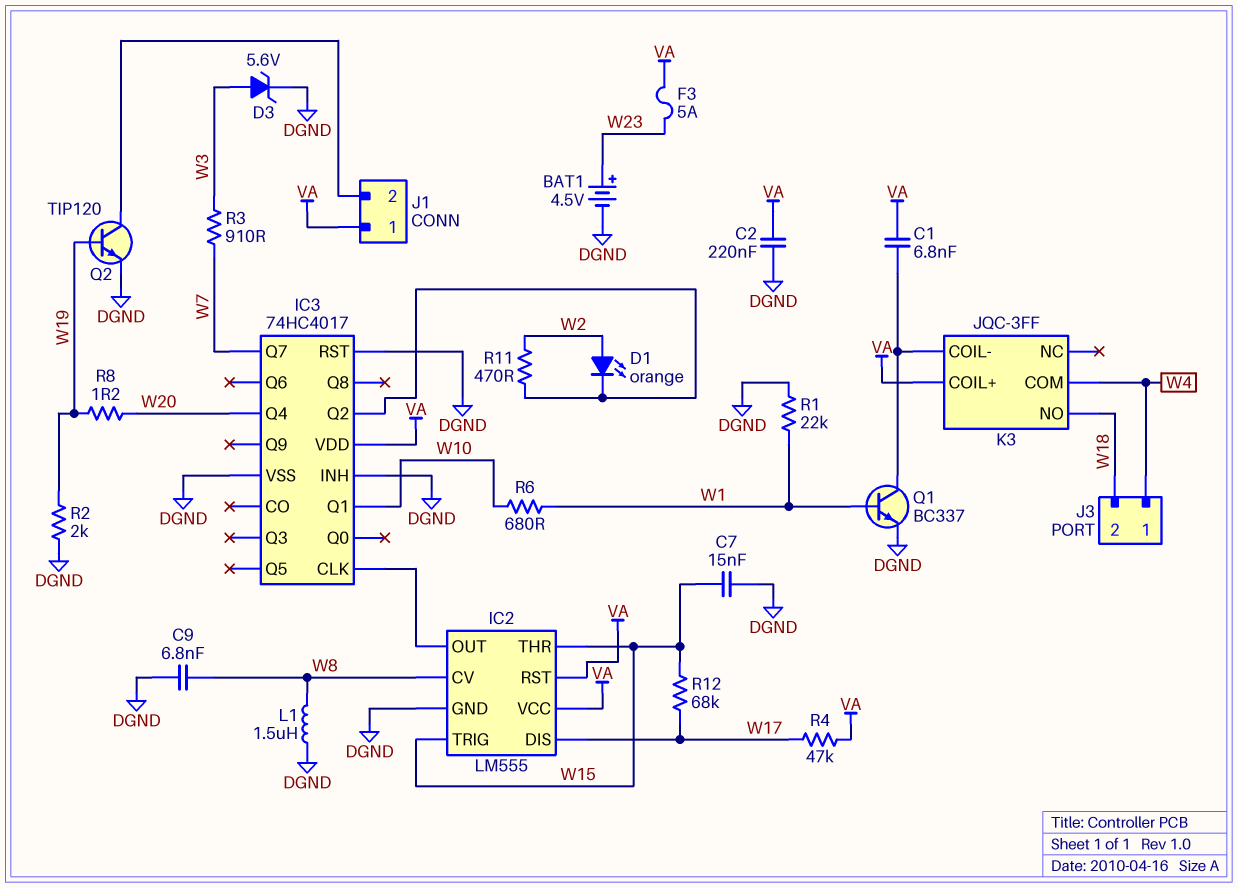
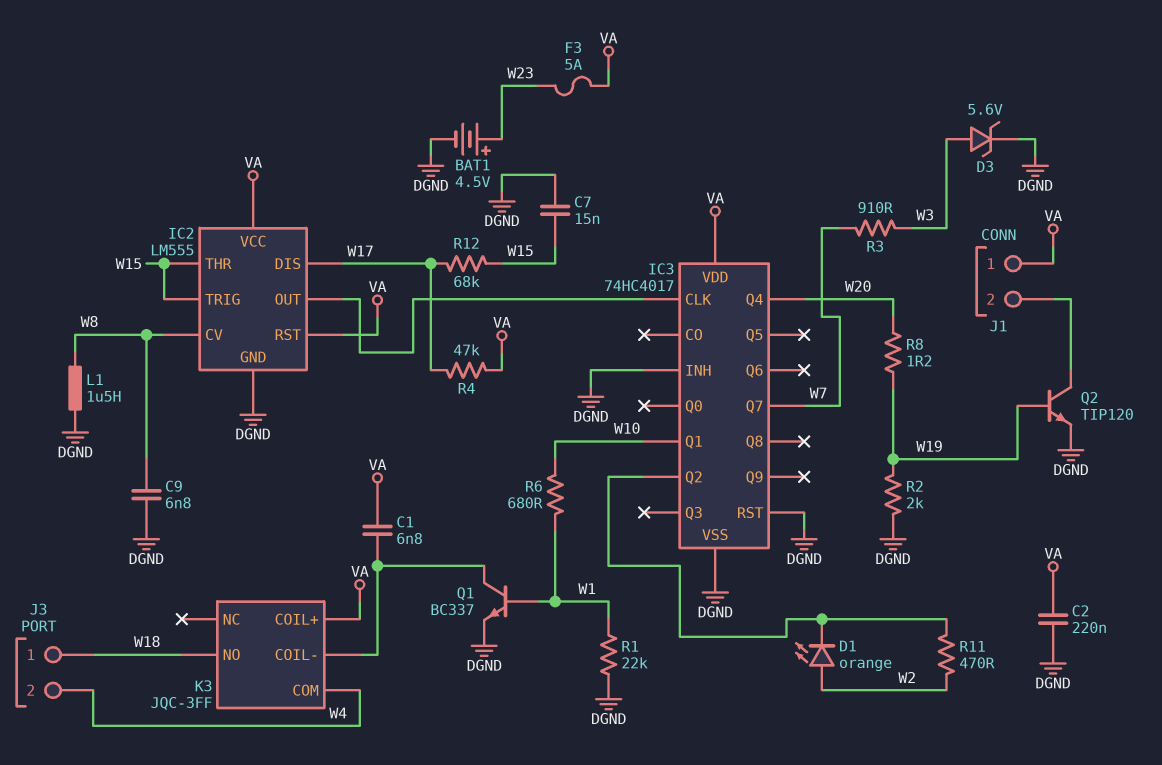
J3 pin 1: W4 -> W18
J3 pin 2: W18 -> W4

